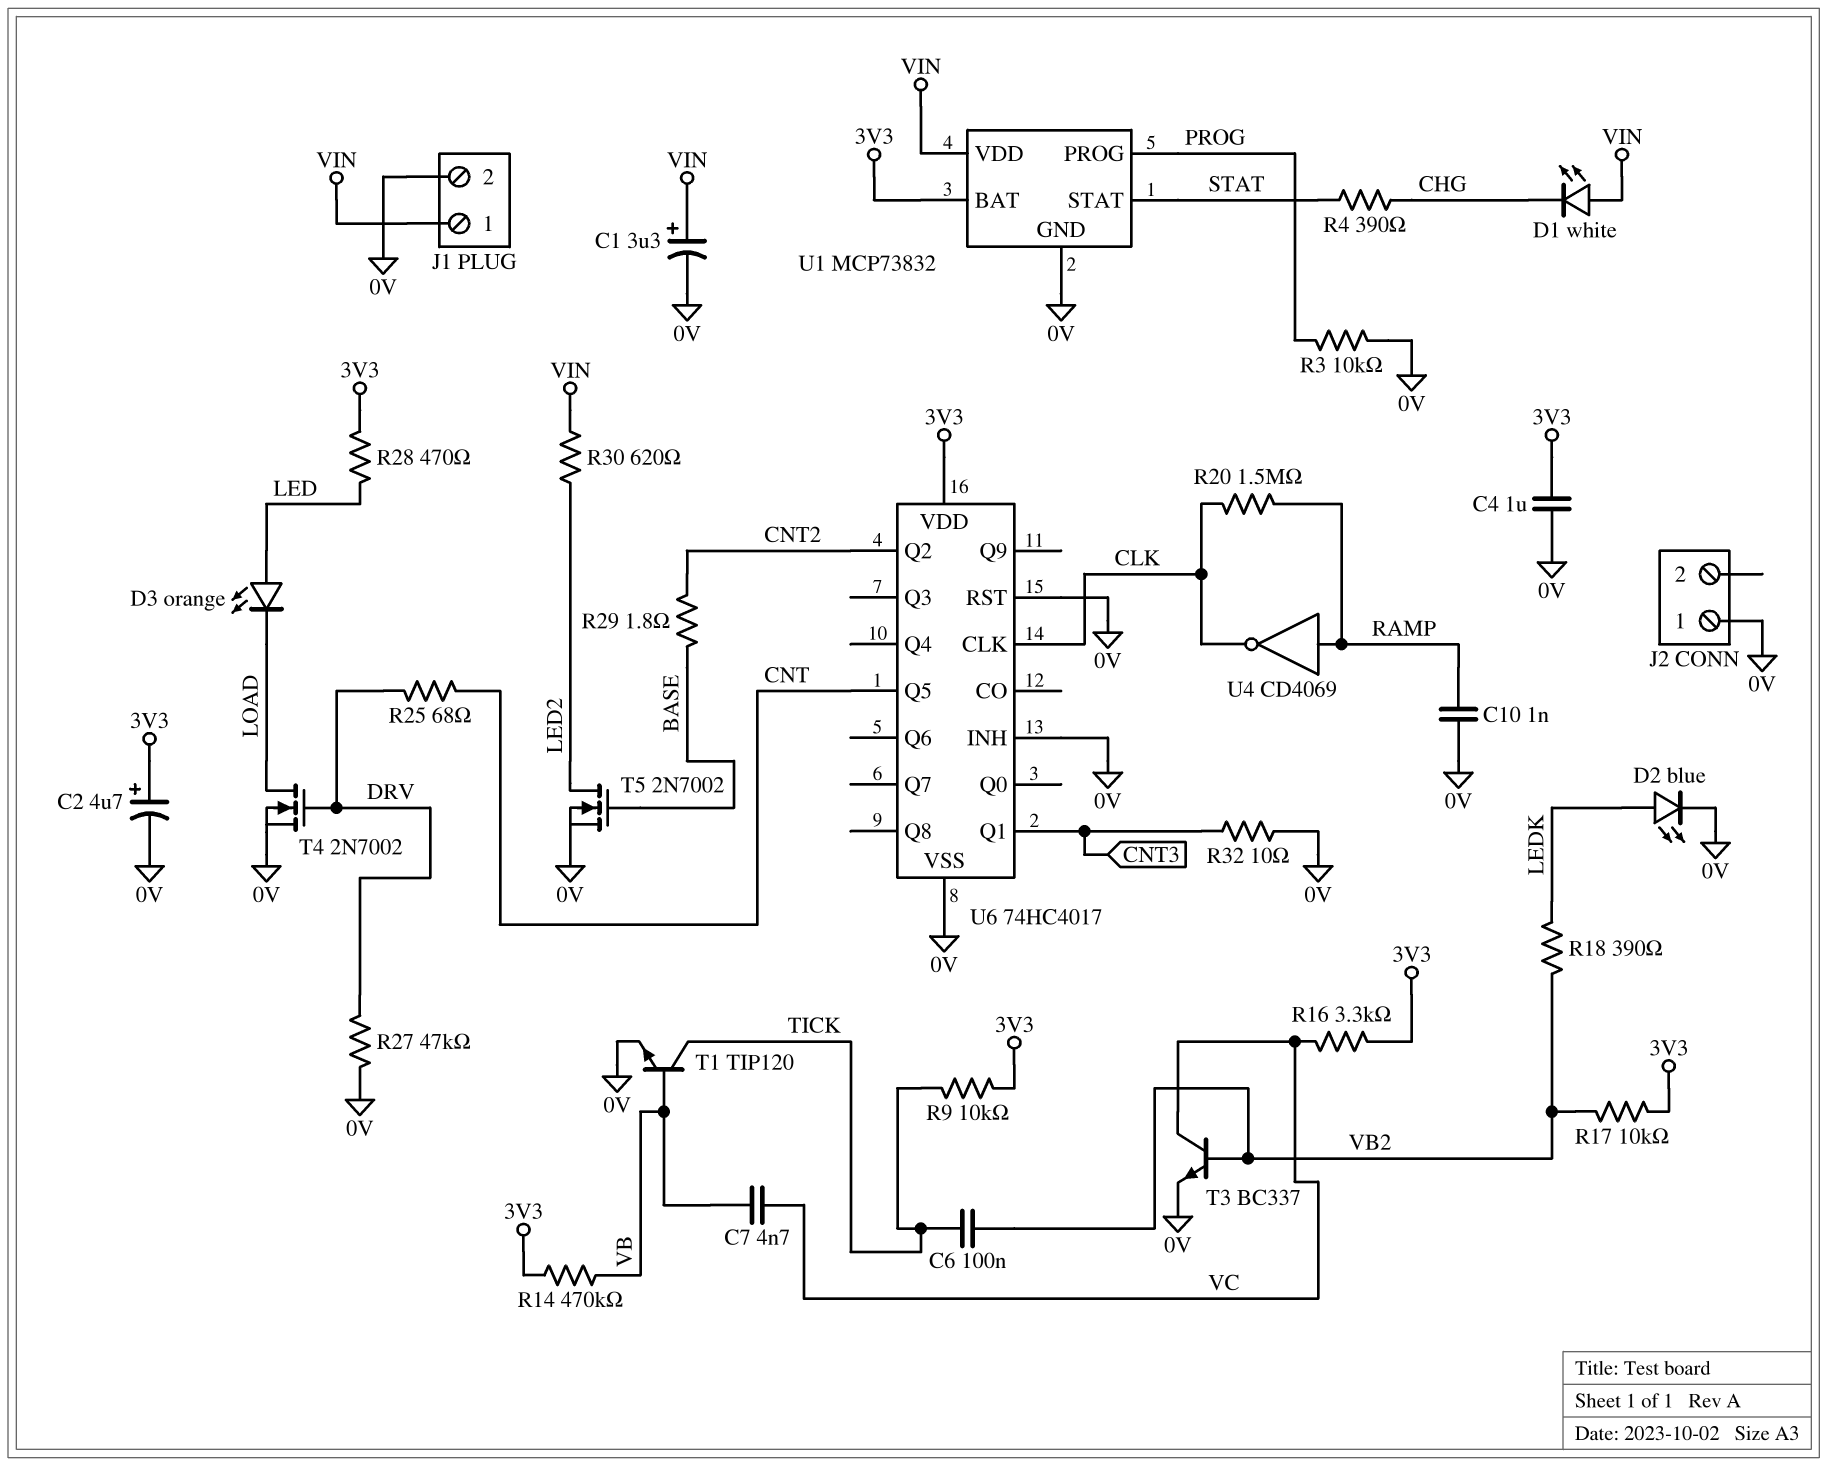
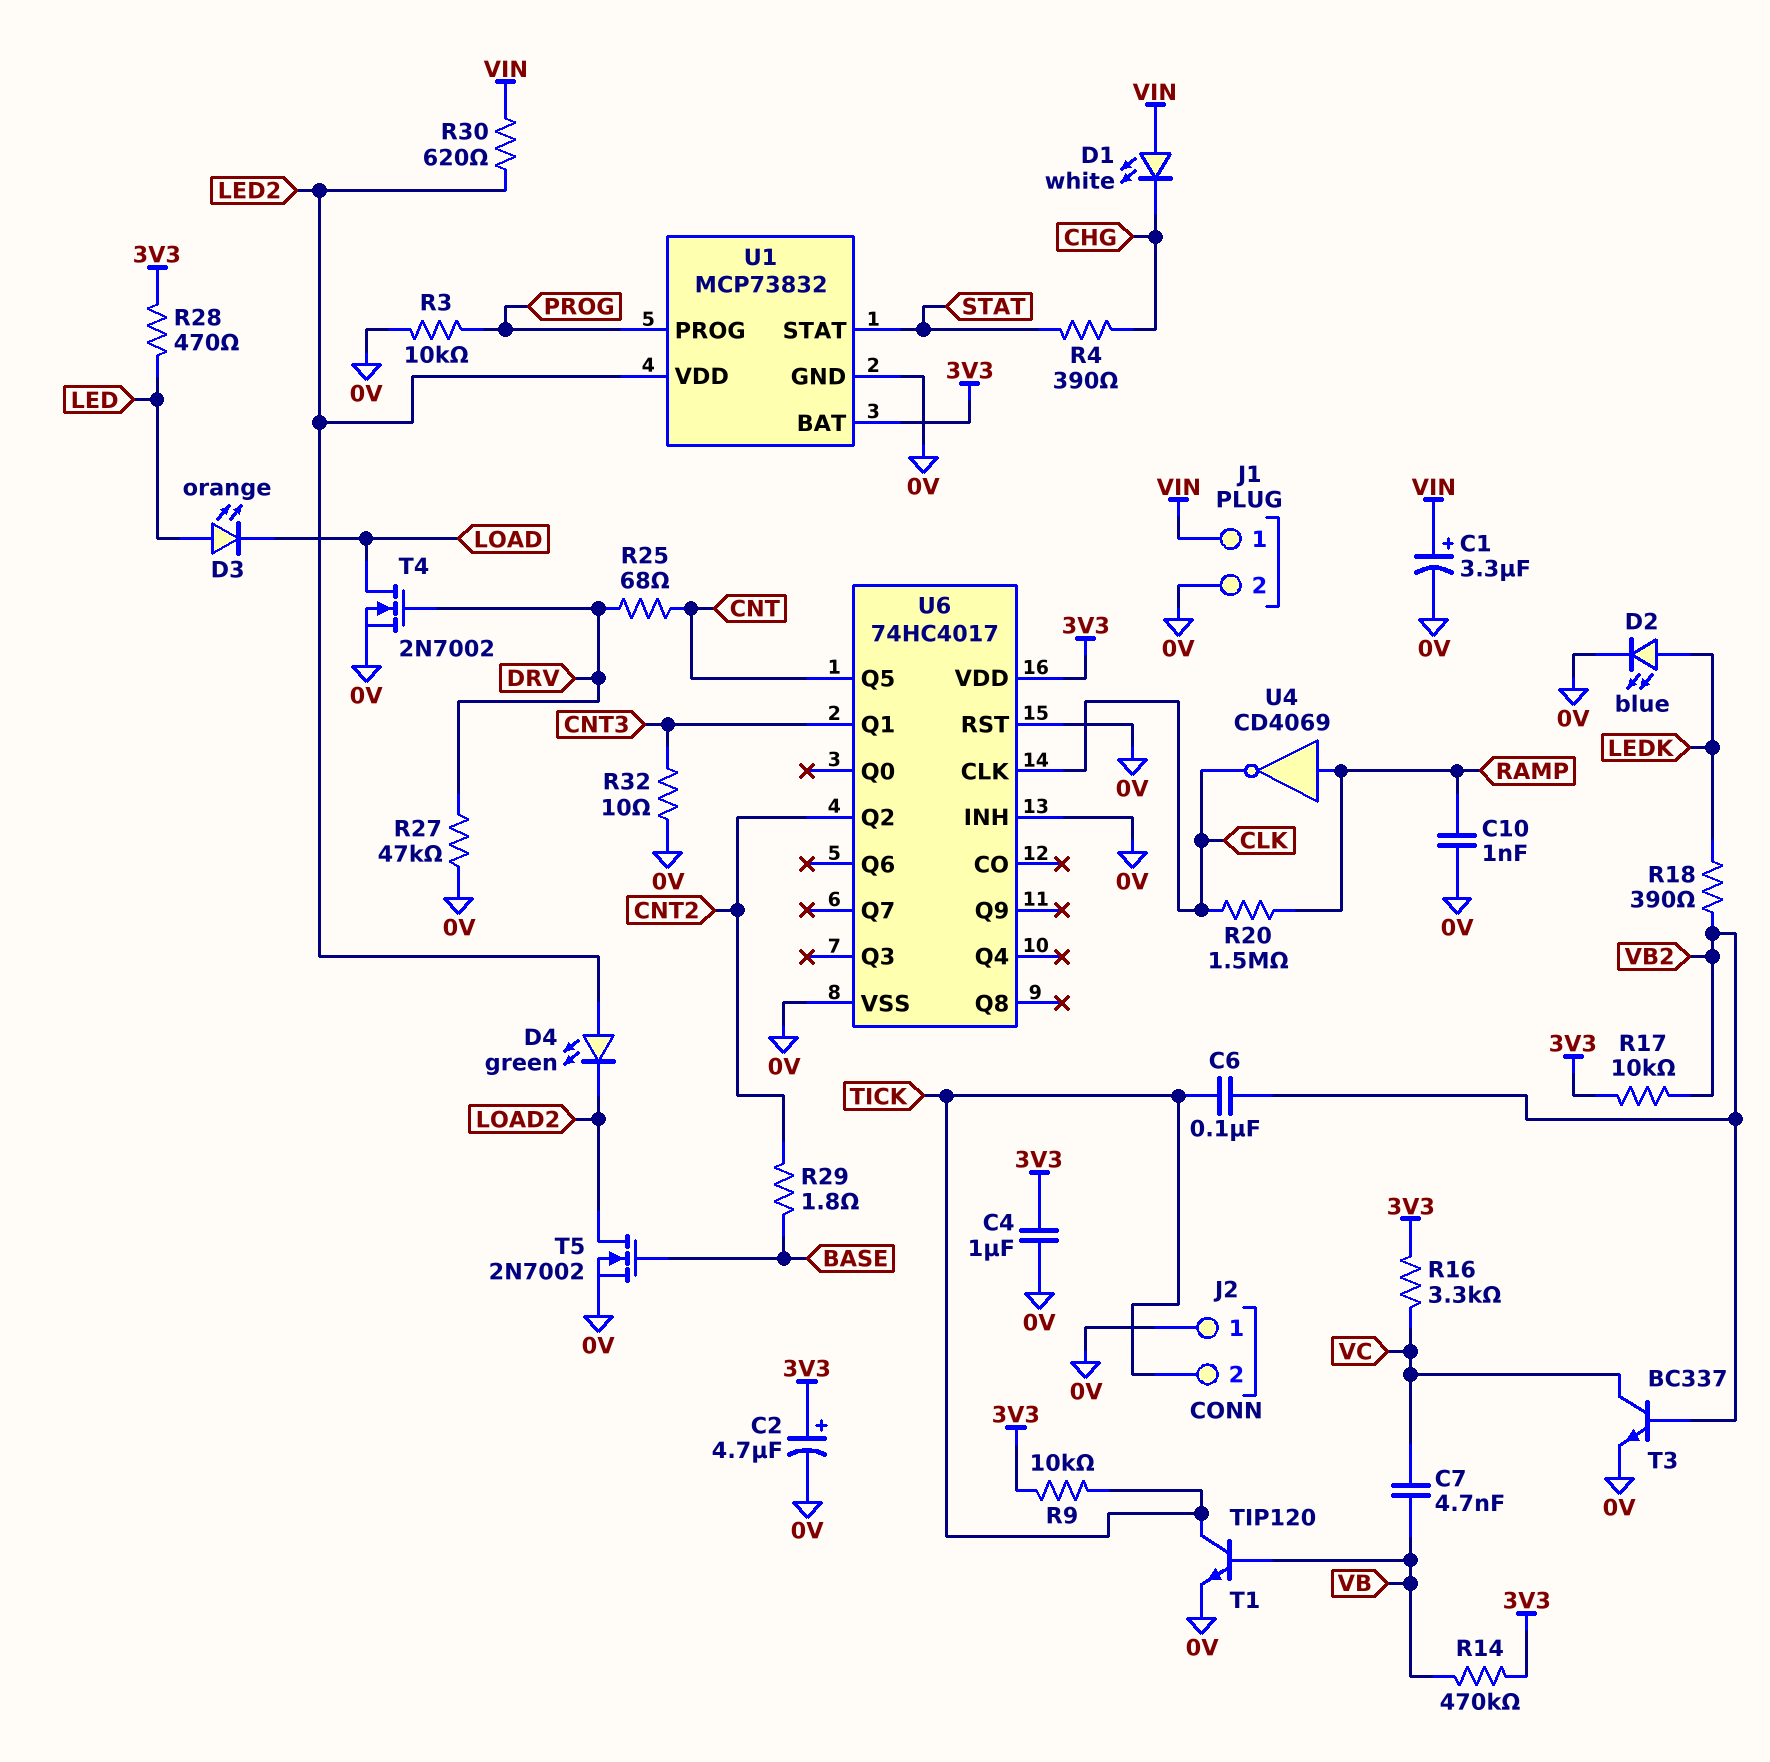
D4: none -> LED green (A LED2, K LOAD2)
J2 pin 2: none -> TICK
T5: NMOS 2N7002 (G BASE, D LED2, S 0V) -> NMOS 2N7002 (G BASE, D LOAD2, S 0V)
U1 pin VDD: VIN -> LED2

